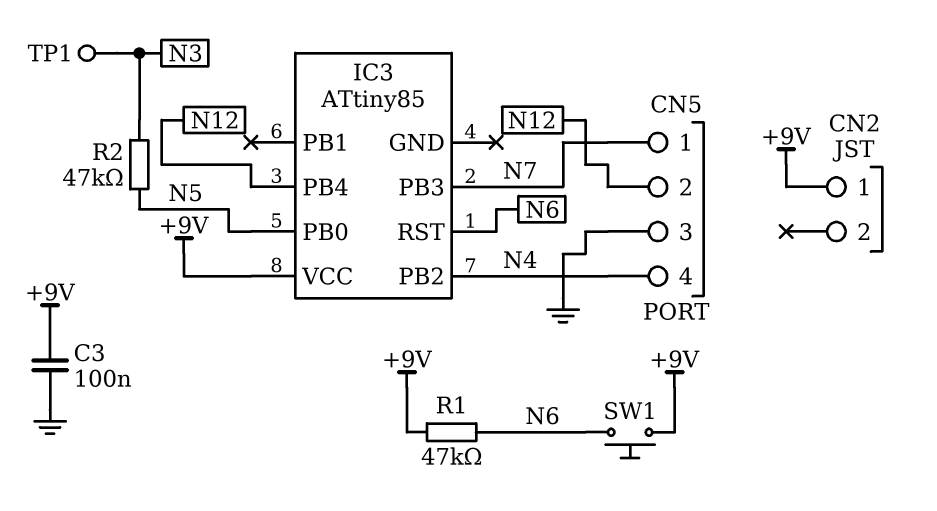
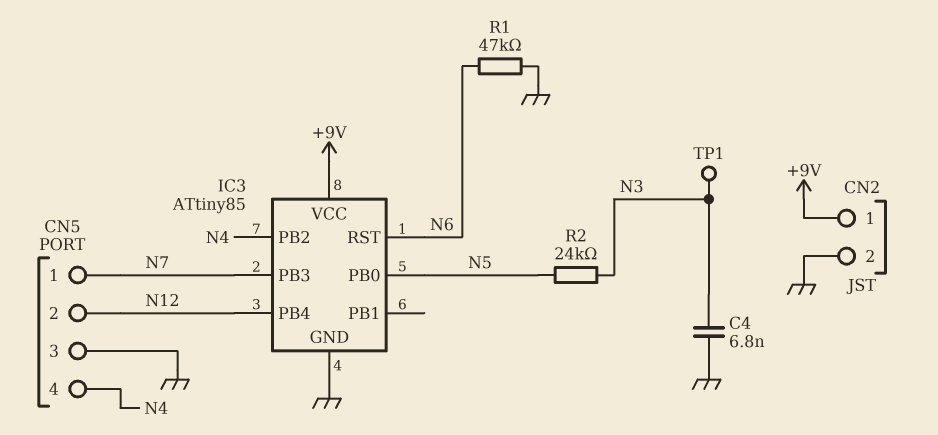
C3: 100nF (+9V, GND) -> none
C4: none -> 6.8nF (GND, N3)
CN2 pin 2: none -> GND
IC3 pin GND: none -> GND
R1: 47k (+9V, N6) -> 47k (GND, N6)
R2: 47k (N3, N5) -> 24k (N3, N5)
SW1: button (+9V, N6) -> none

